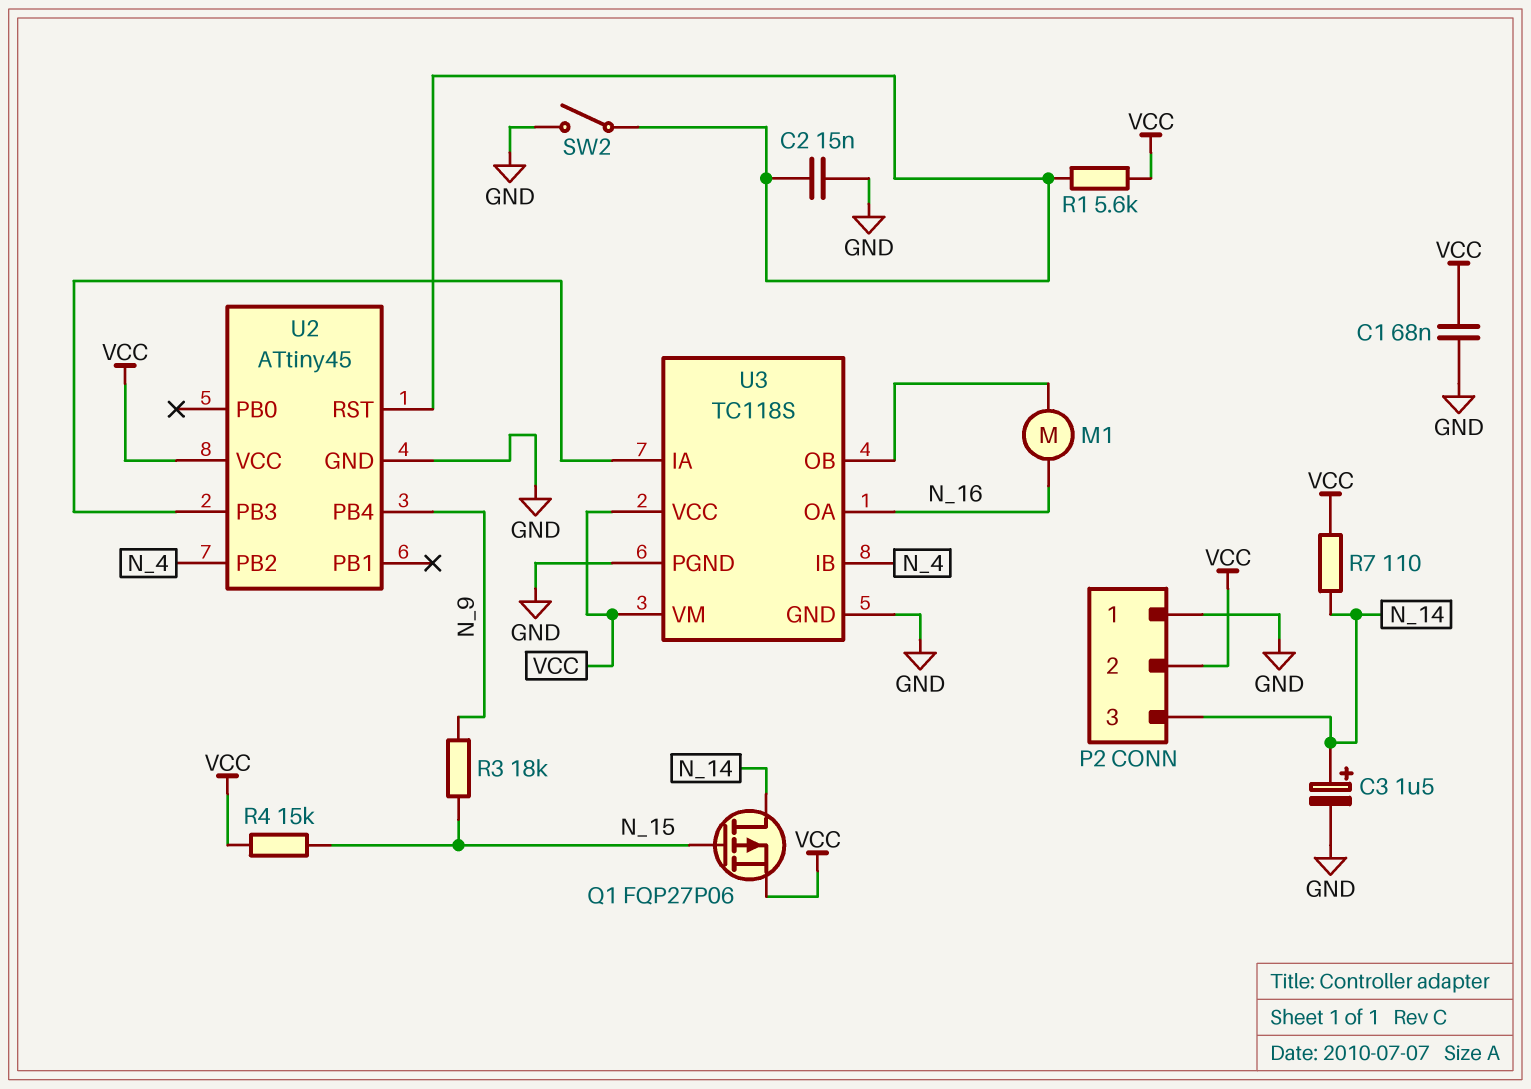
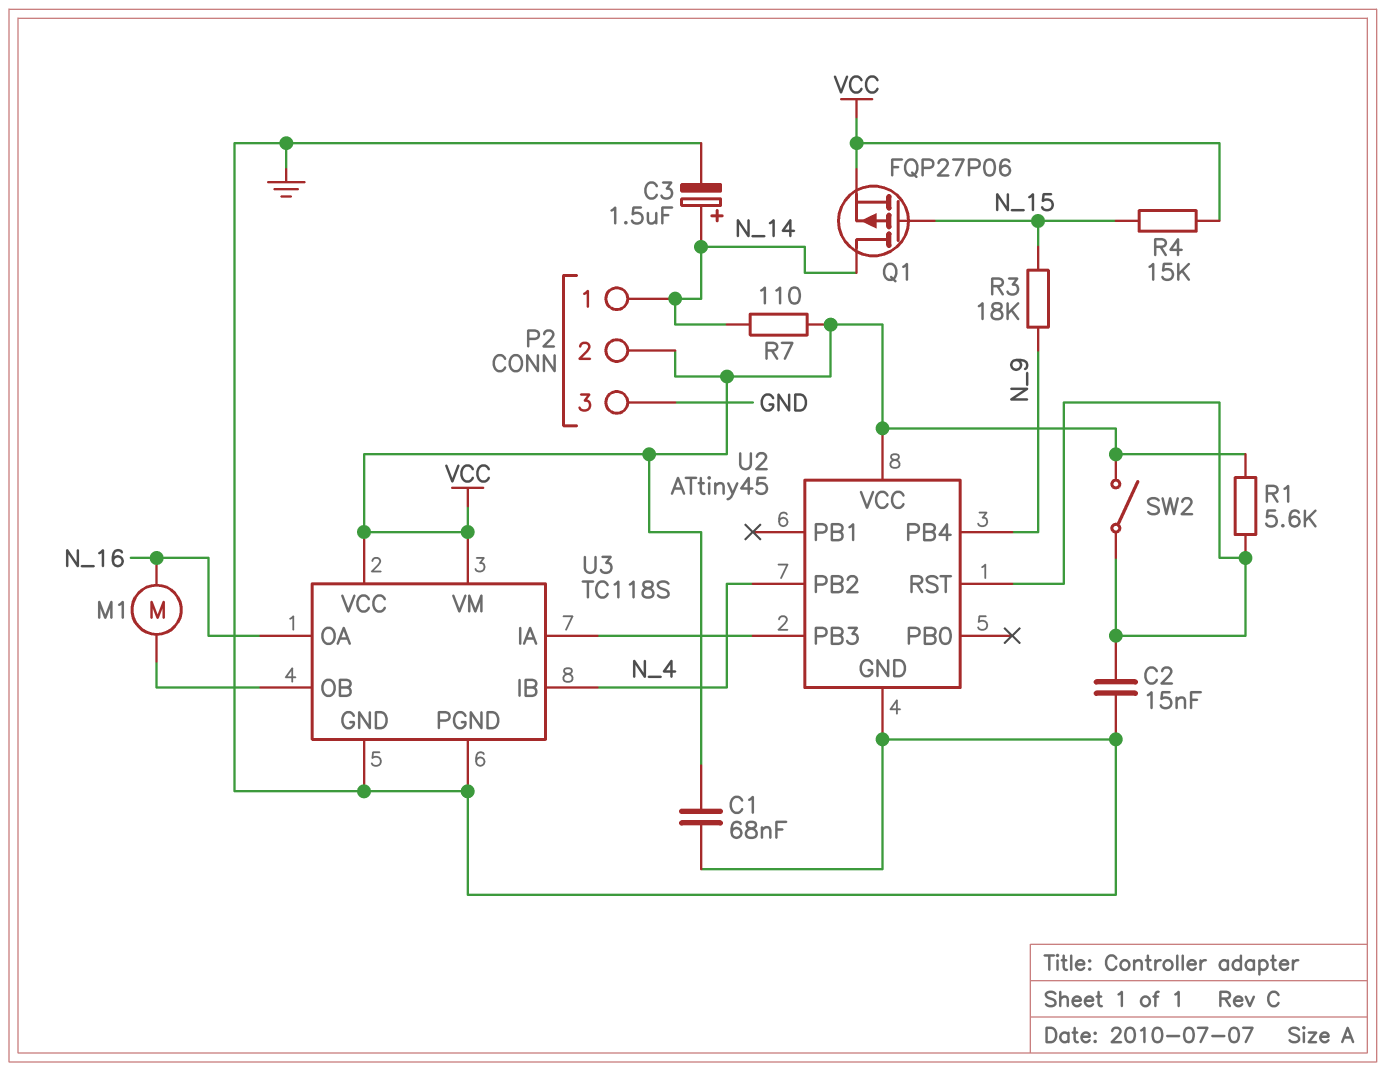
P2 pin 1: GND -> N_14
P2 pin 3: N_14 -> GND
SW2: switch (GND, U2/RST) -> switch (U2/RST, VCC)

